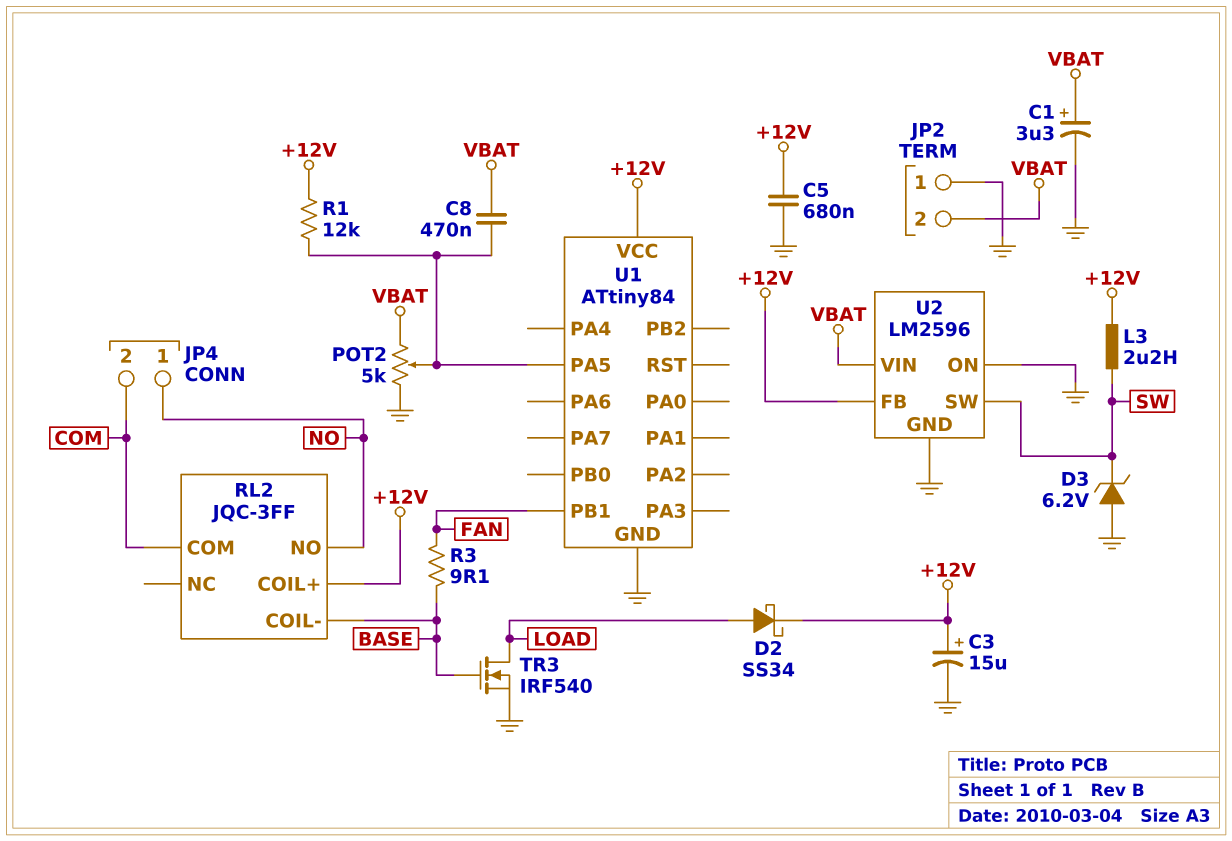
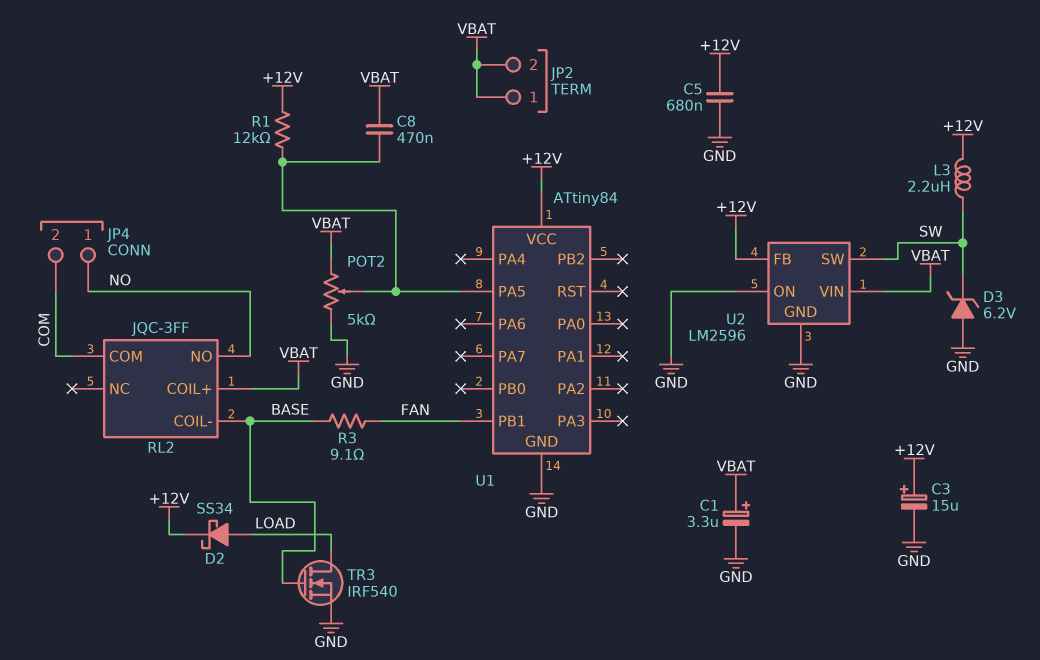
JP2 pin 1: GND -> VBAT
RL2 pin COIL+: +12V -> VBAT

